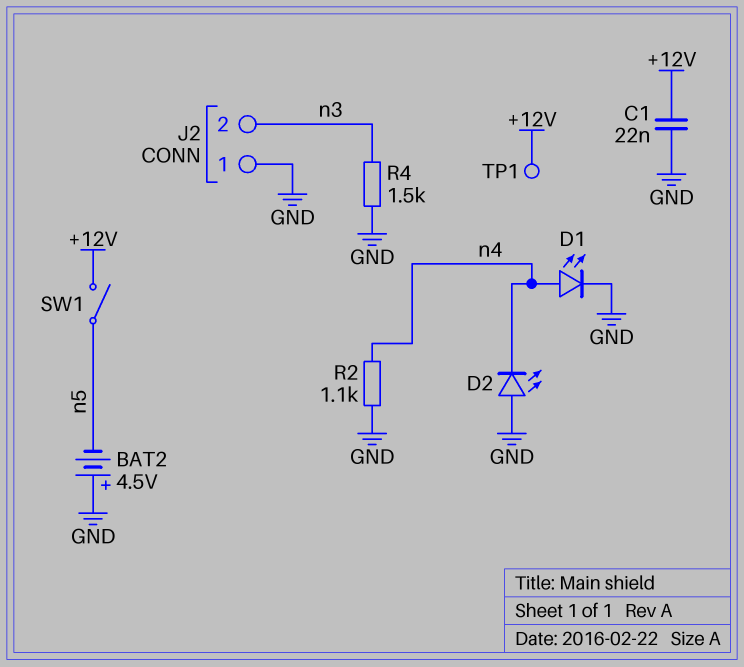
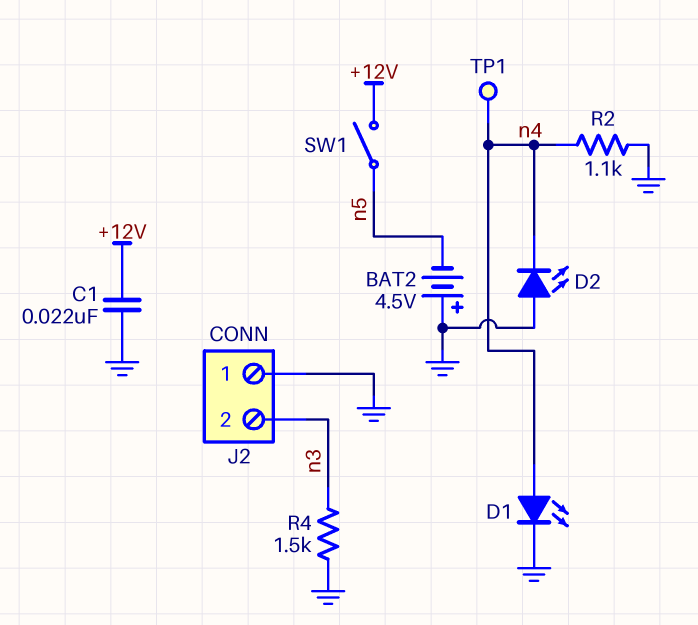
TP1: test point (+12V) -> test point (n4)

